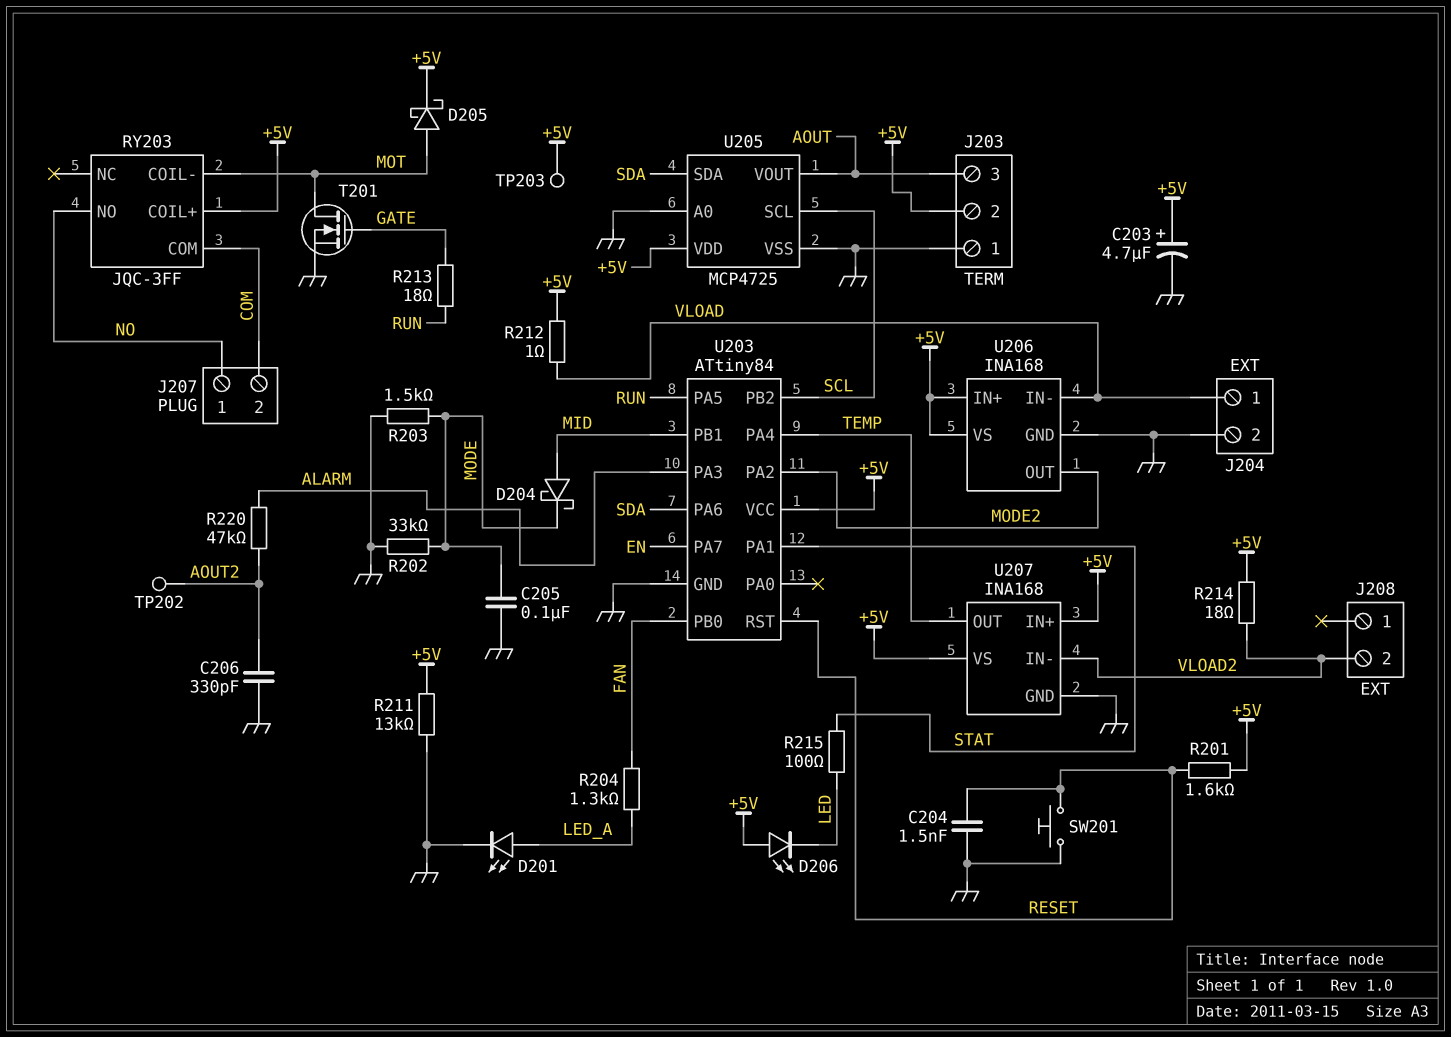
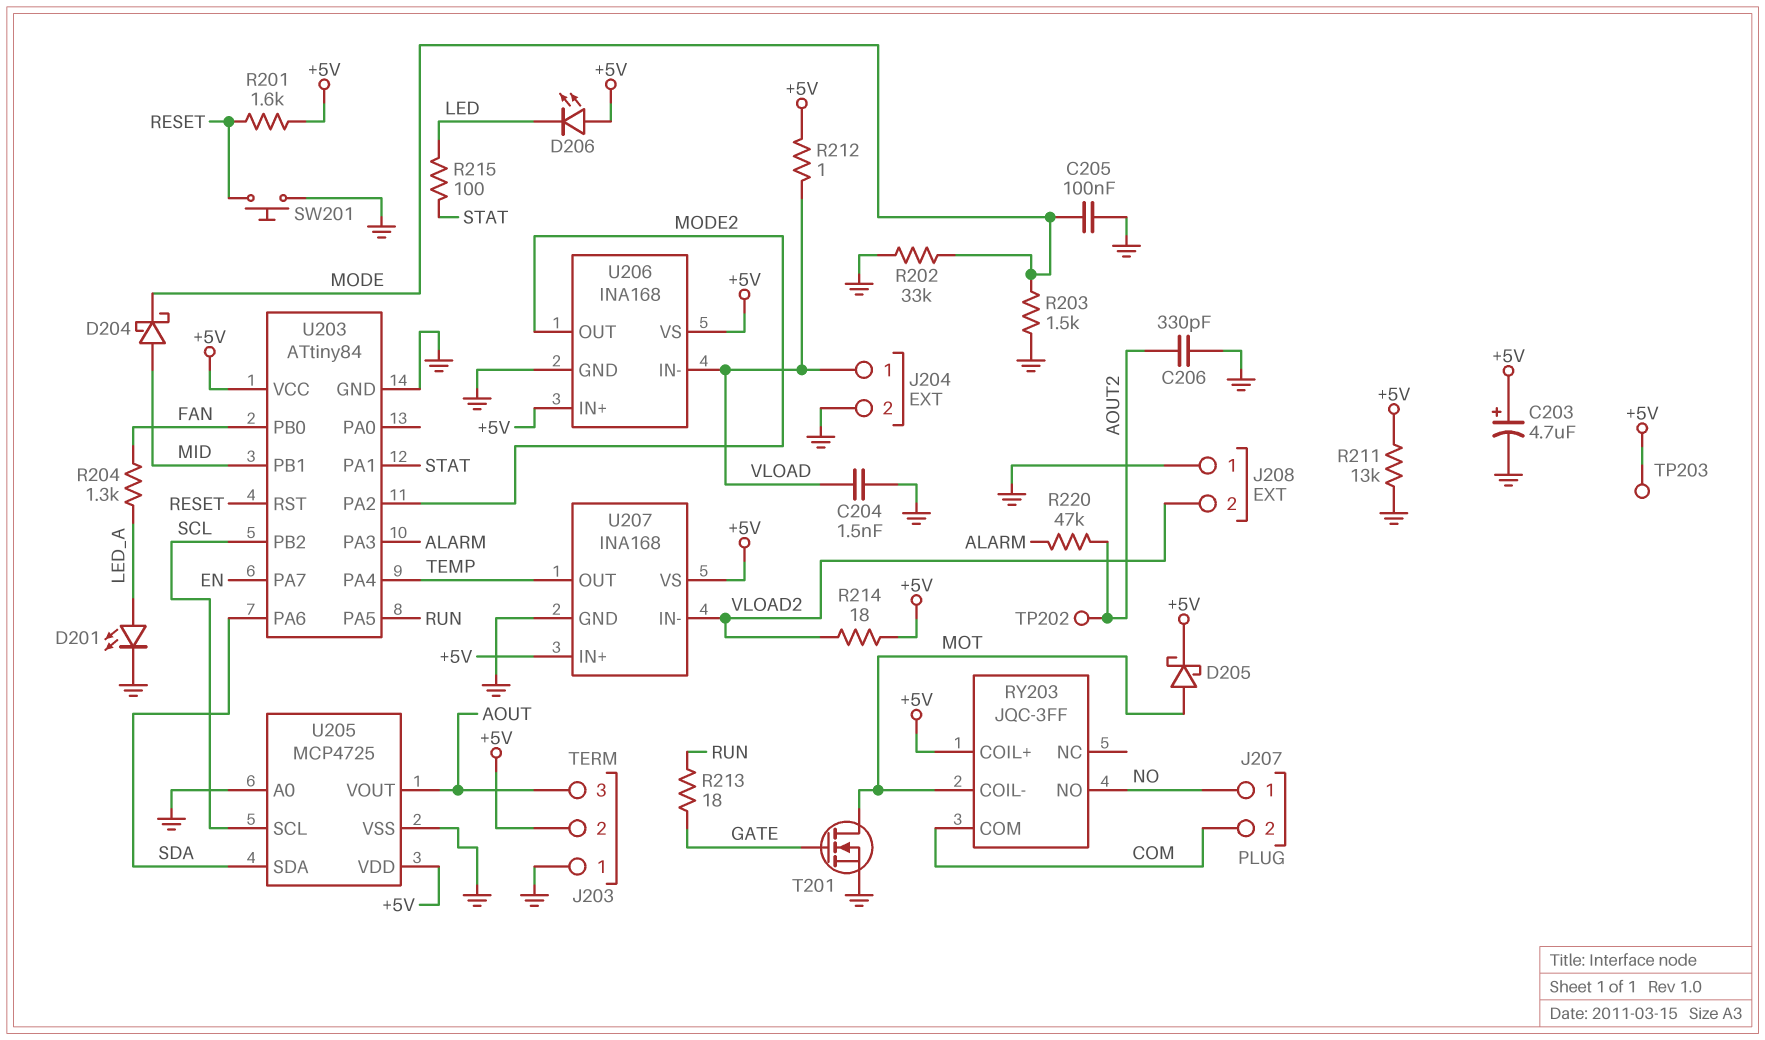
C204: 1.5nF (GND, RESET) -> 1.5nF (GND, VLOAD)
J208 pin 1: none -> GND

